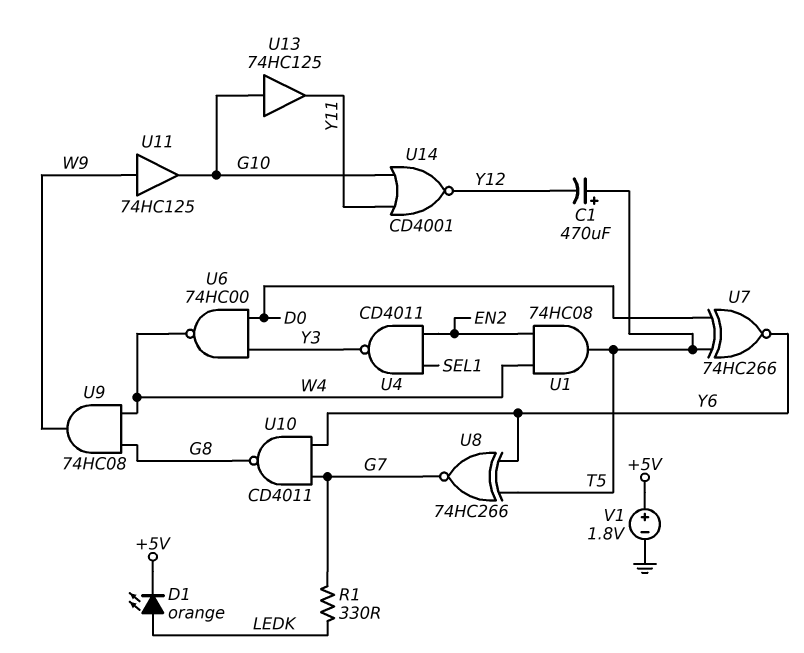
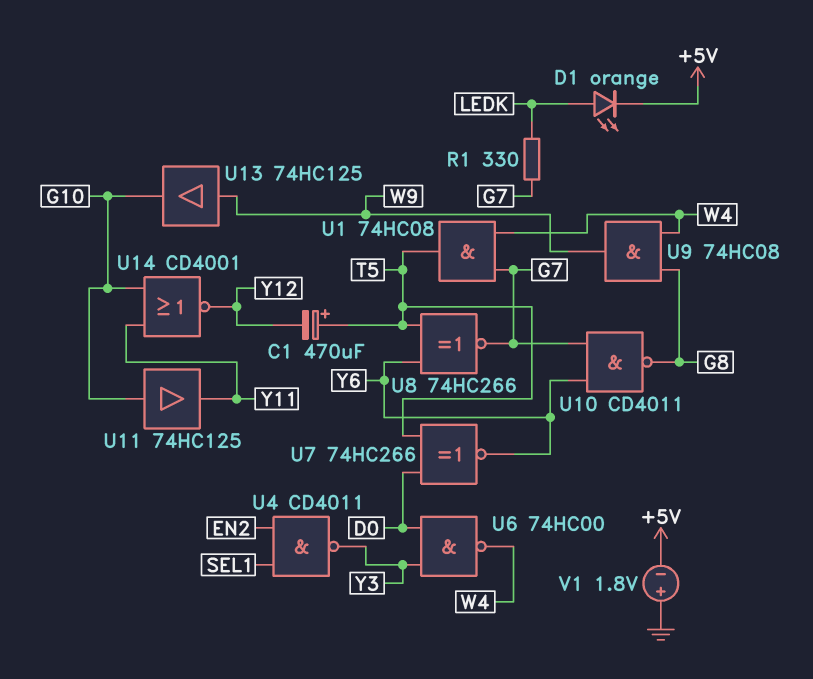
U1: AND 74HC08 (in EN2, in W4, out T5) -> AND 74HC08 (in G7, in W4, out T5)
U11: buffer 74HC125 (in W9, out G10) -> buffer 74HC125 (in G10, out Y11)
U13: buffer 74HC125 (in G10, out Y11) -> buffer 74HC125 (in W9, out G10)
V1: 1.8V (plus +5V, minus GND) -> 1.8V (plus GND, minus +5V)

